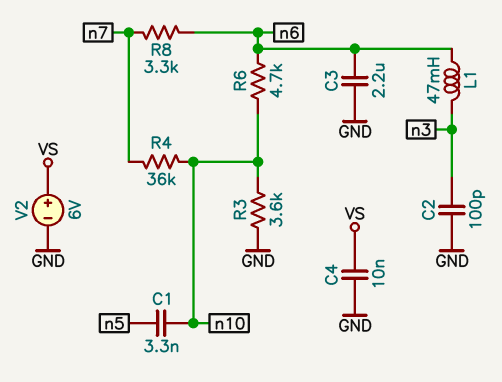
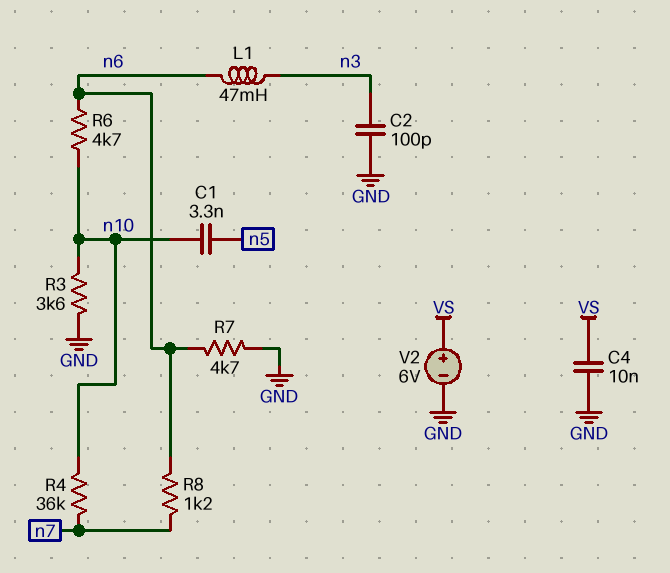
C3: 2.2uF (GND, n6) -> none
R7: none -> 4.7k (GND, n6)
R8: 3.3k (n6, n7) -> 1.2k (n6, n7)

